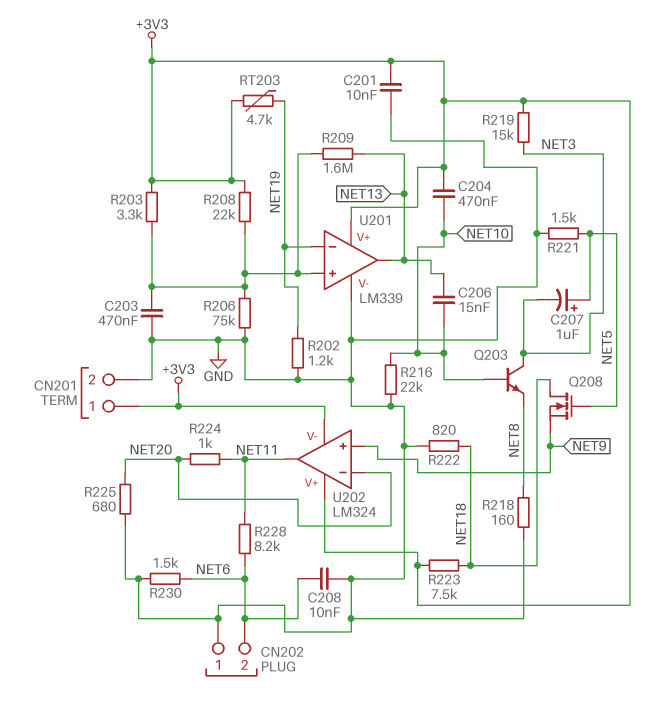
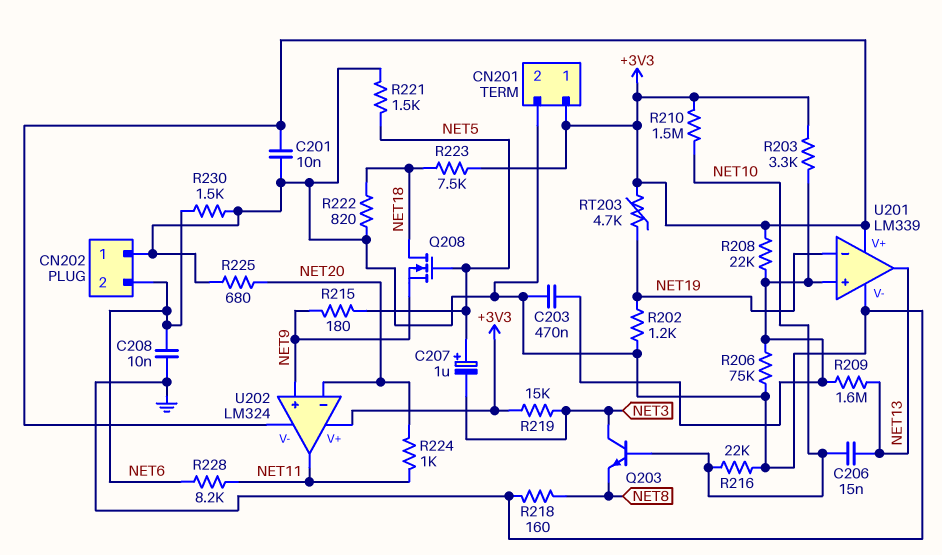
C204: 470nF (+3V3, NET10) -> none
R210: none -> 1.5M (+3V3, NET10)
R215: none -> 180 (NET5, NET9)

